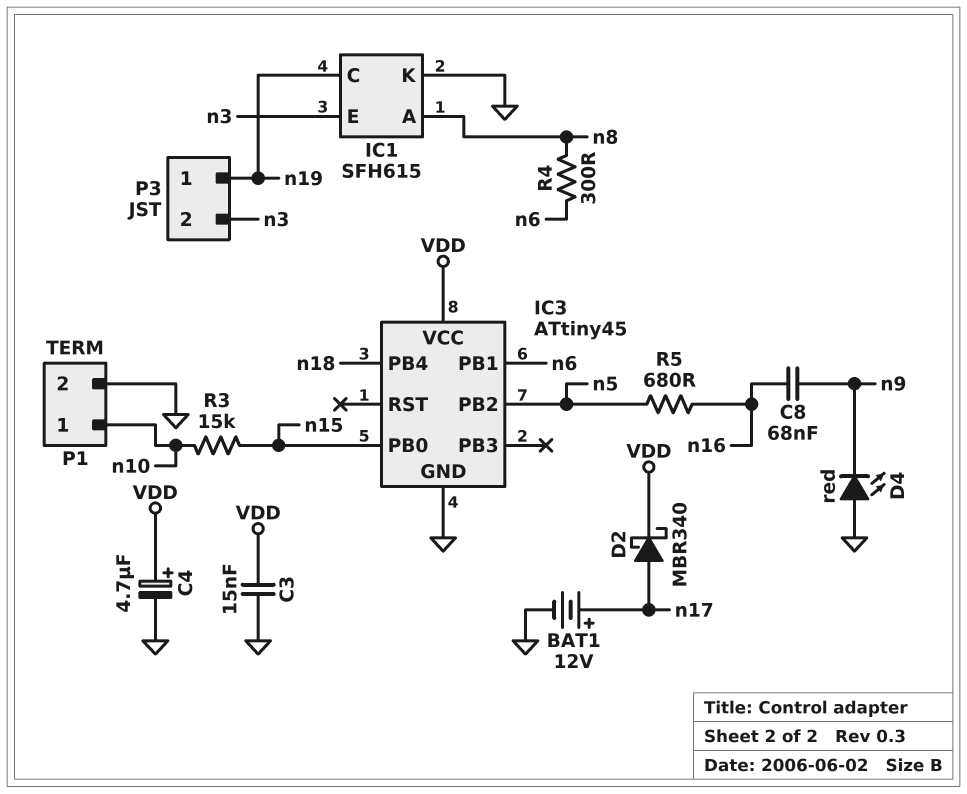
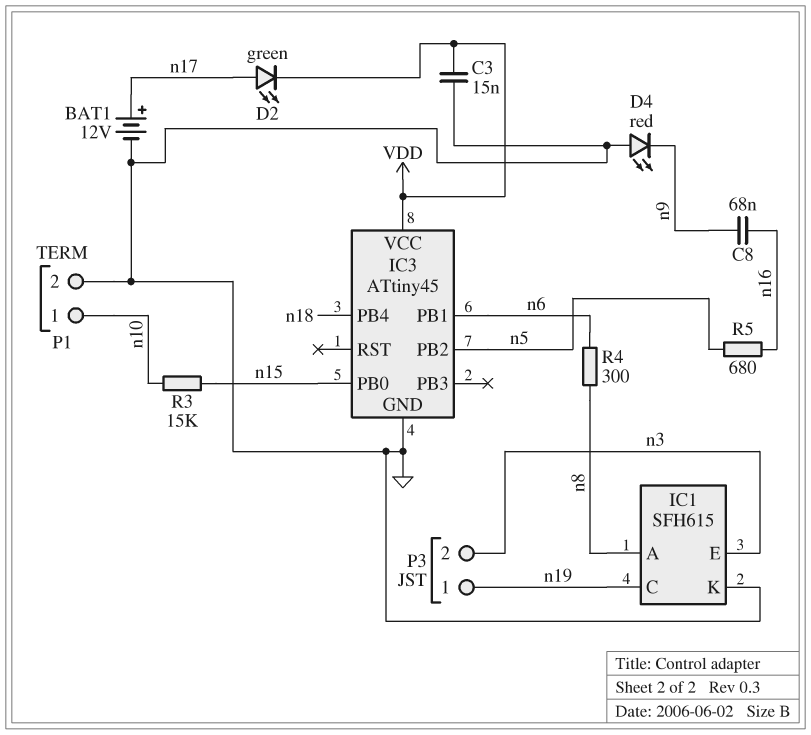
C4: 4.7uF (plus VDD, minus GND) -> none
D2: schottky MBR340 (A n17, K VDD) -> LED green (A n17, K VDD)

